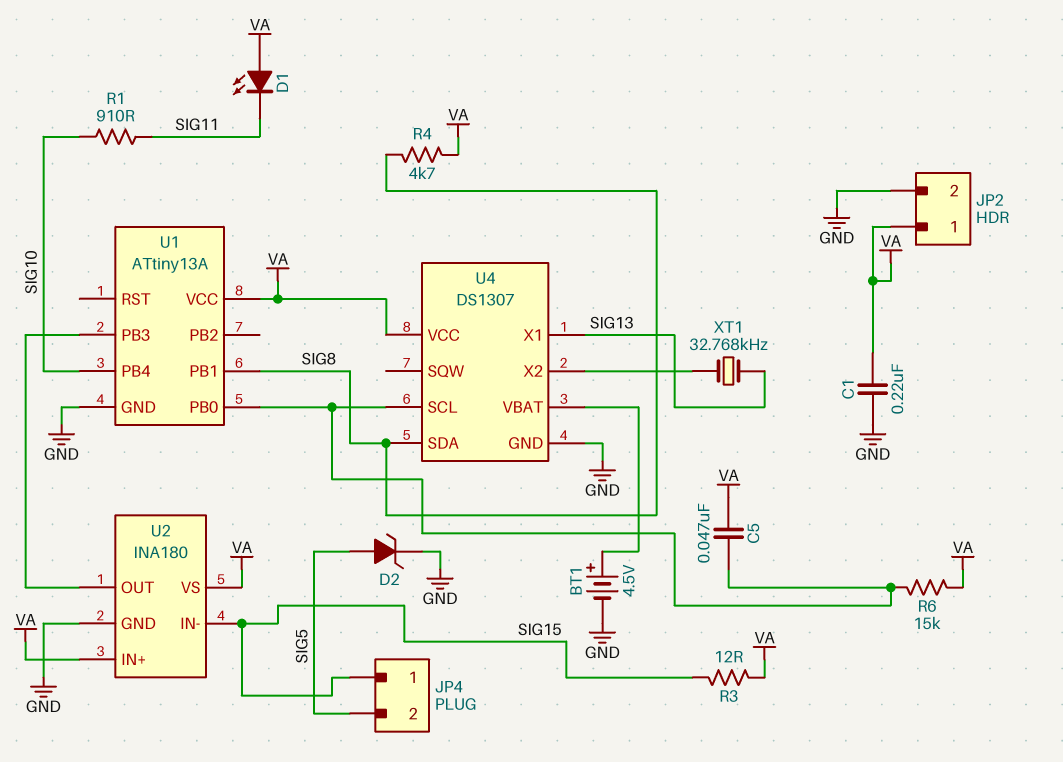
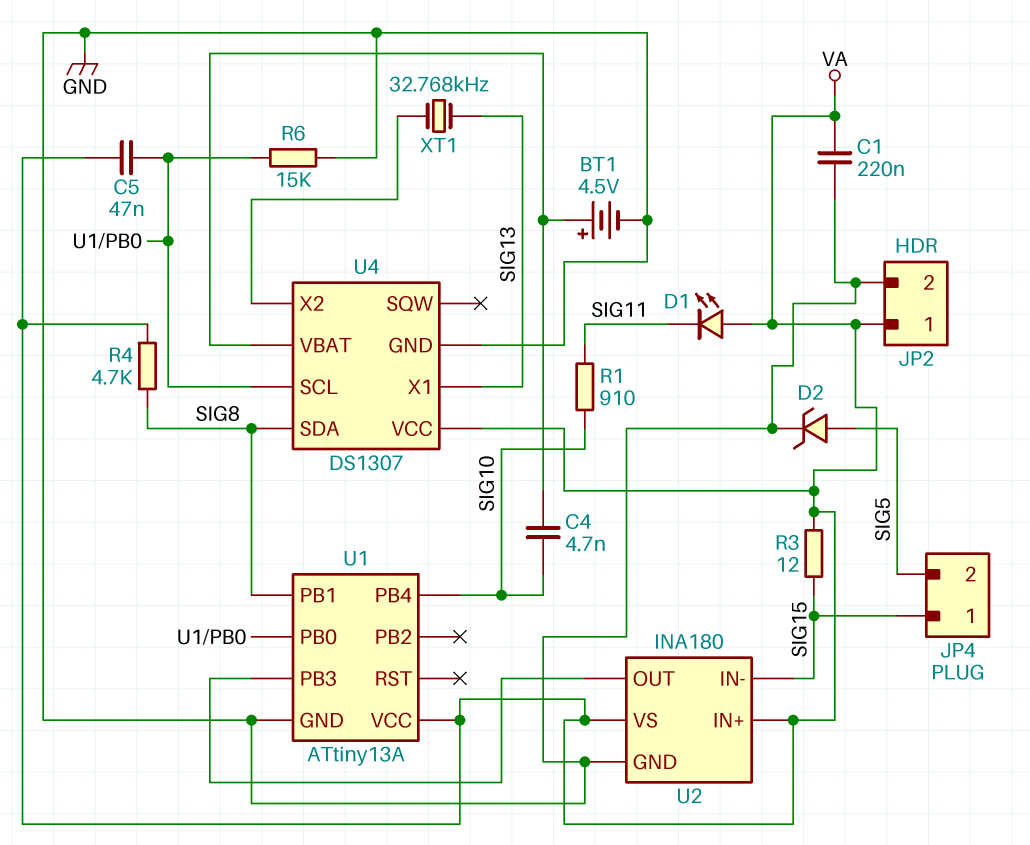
C4: none -> 4.7nF (SIG10, U4/VBAT)
R6: 15k (U1/PB0, VA) -> 15k (GND, U1/PB0)

